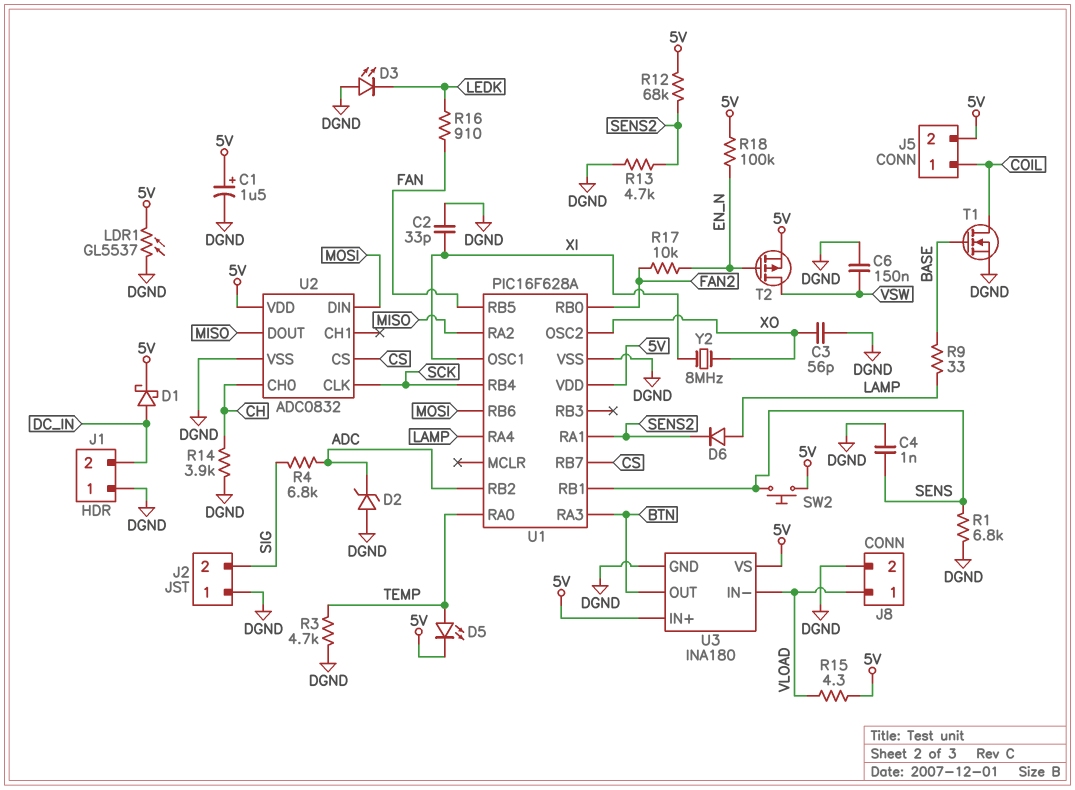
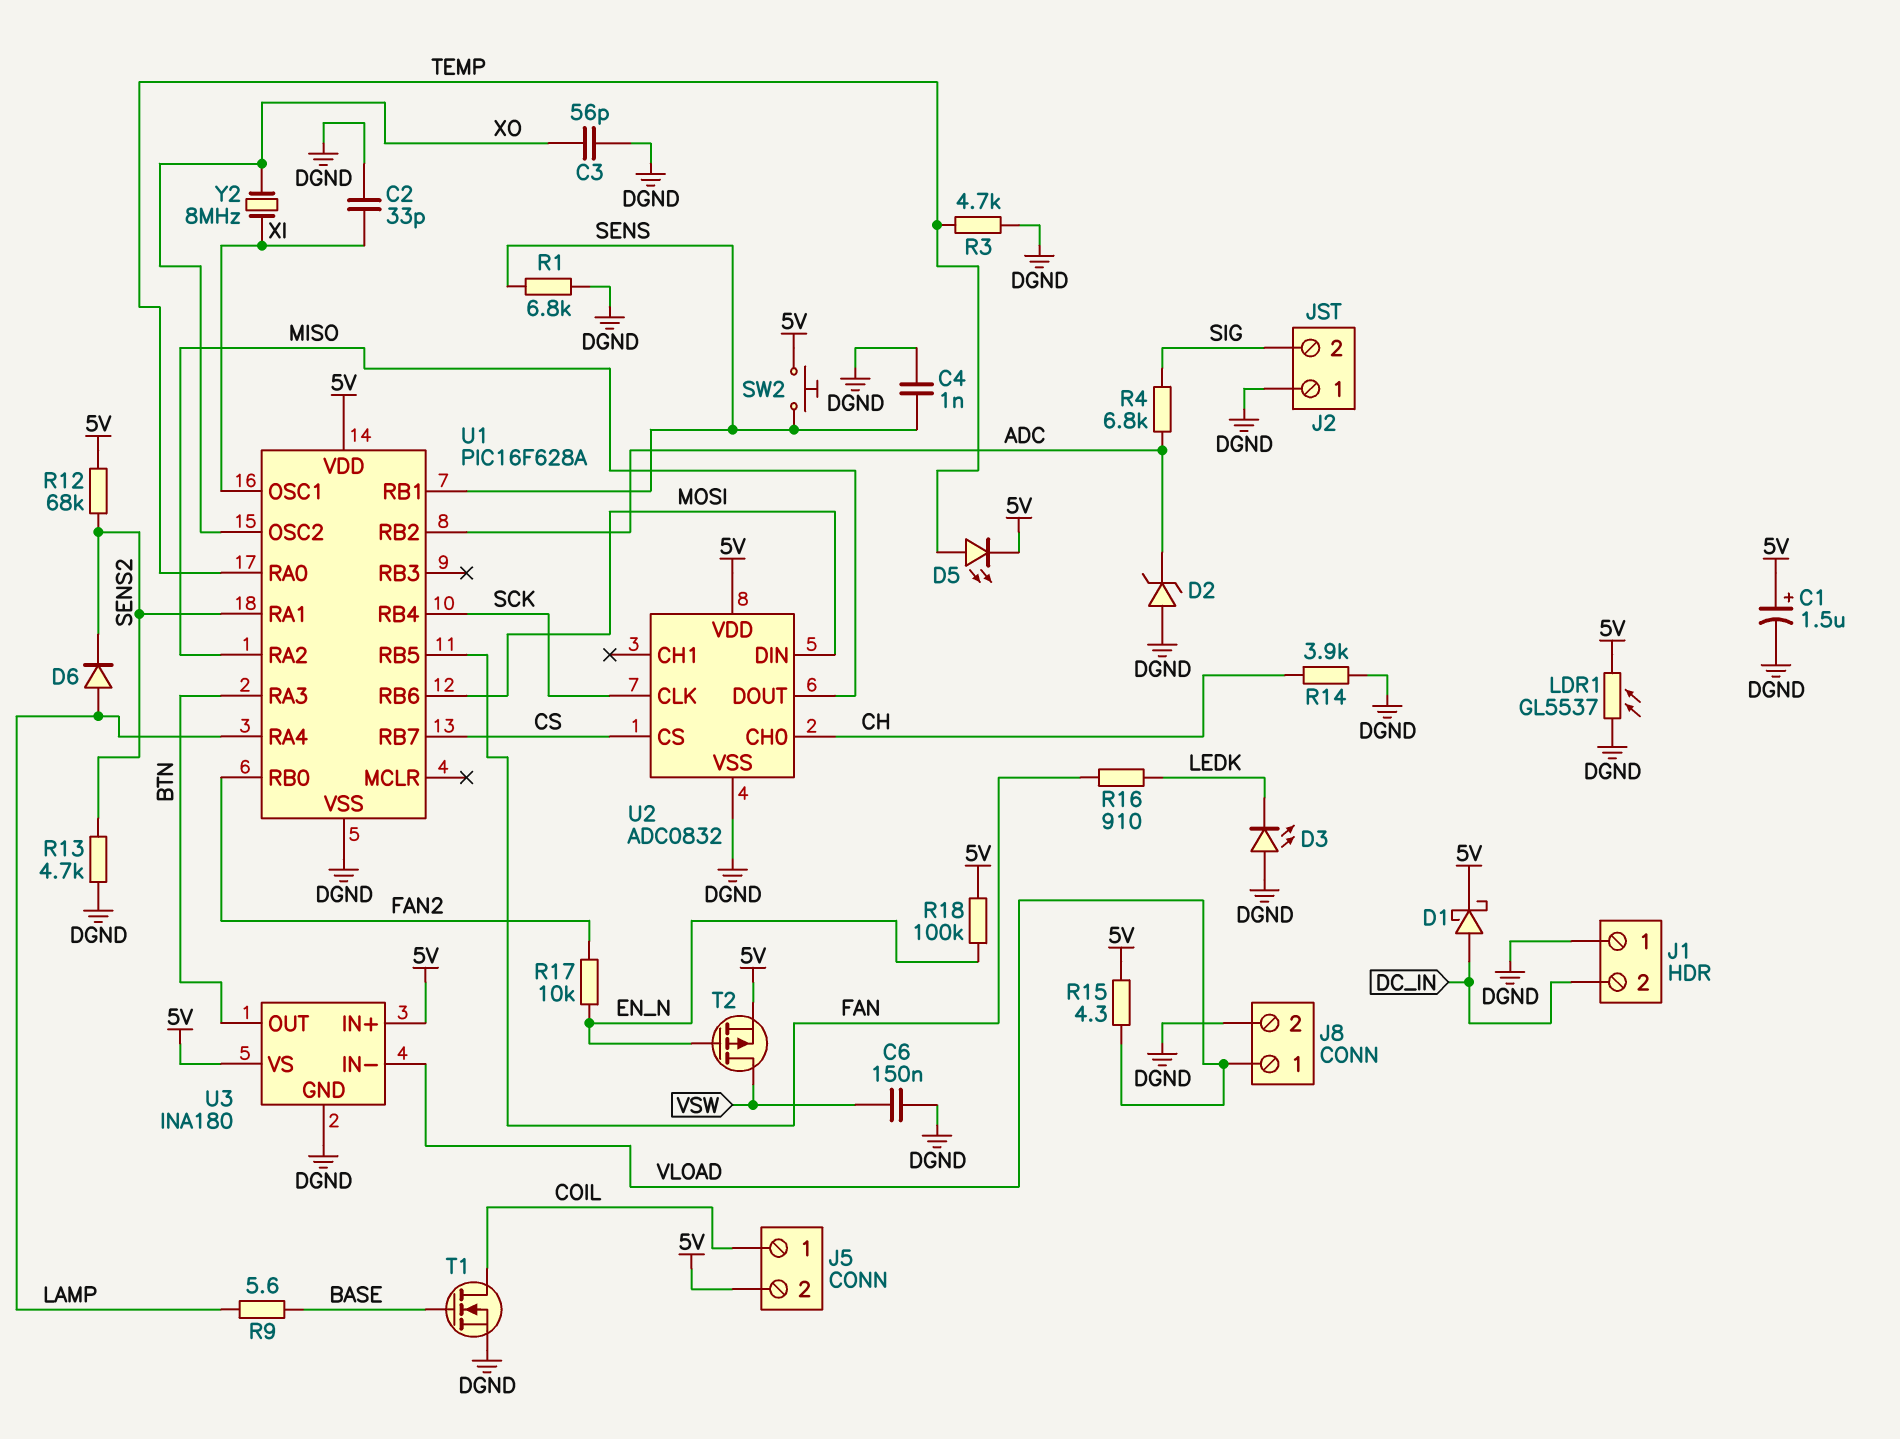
R9: 33 (BASE, LAMP) -> 5.6 (BASE, LAMP)

